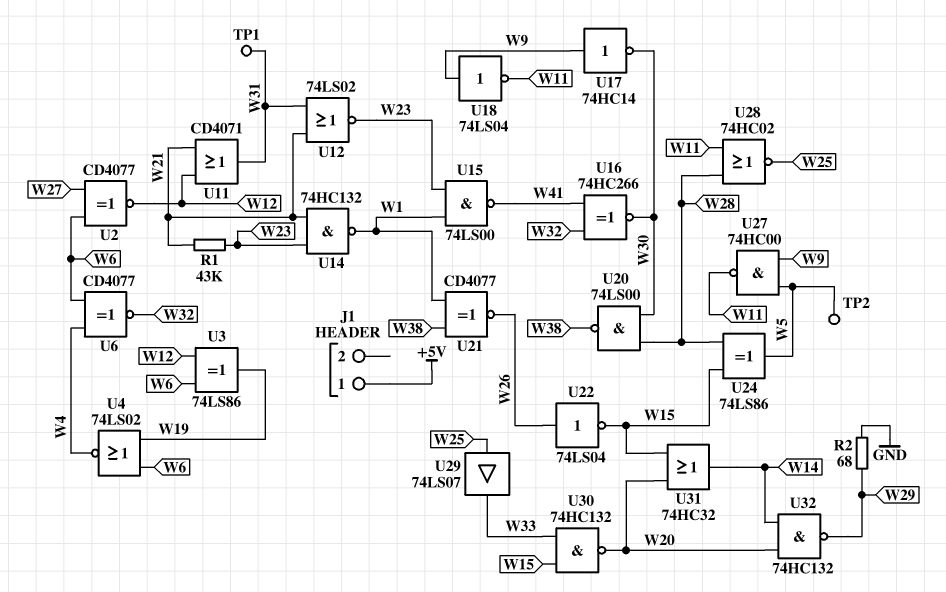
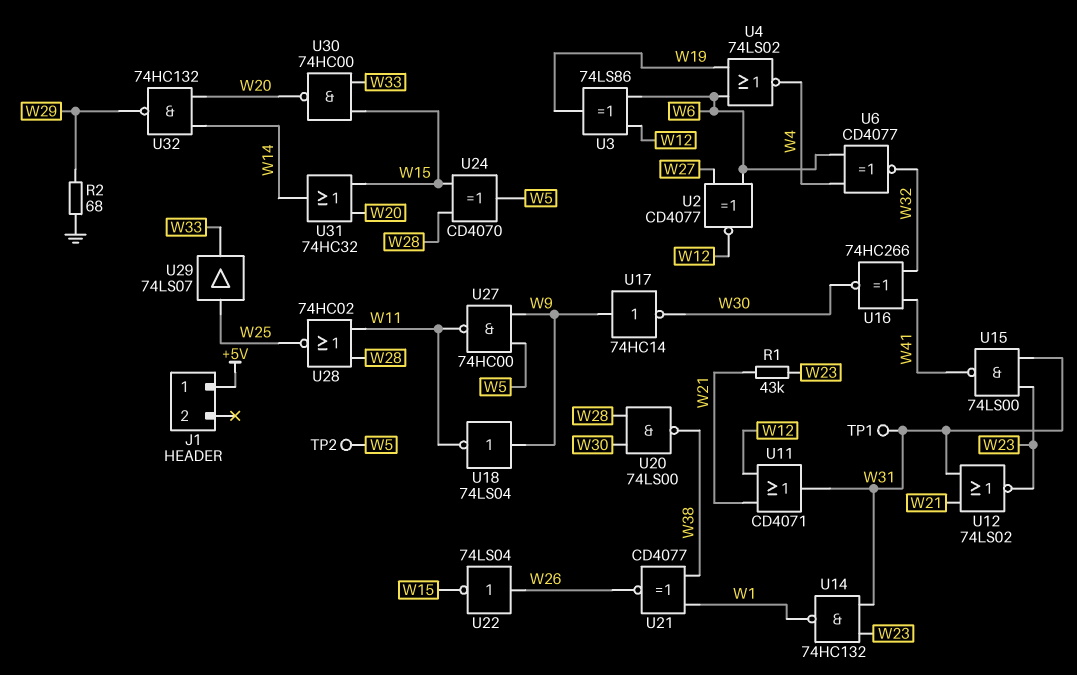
U14: NAND 74HC132 (in W21, in W23, out W1) -> NAND 74HC132 (in W23, in W31, out W1)
U15: NAND 74LS00 (in W1, in W23, out W41) -> NAND 74LS00 (in W23, in W31, out W41)
U24: XOR 74LS86 (in W15, in W28, out W5) -> XOR CD4070 (in W15, in W28, out W5)
U30: NAND 74HC132 (in W15, in W33, out W20) -> NAND 74HC00 (in W15, in W33, out W20)

